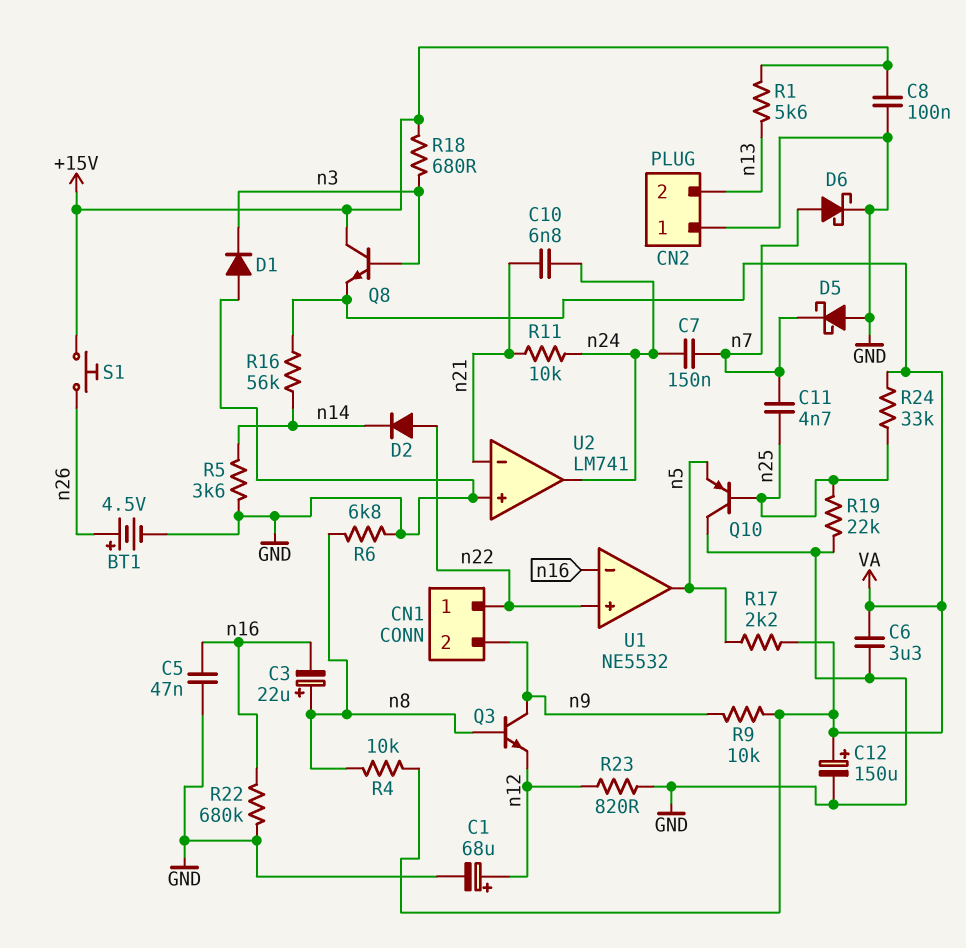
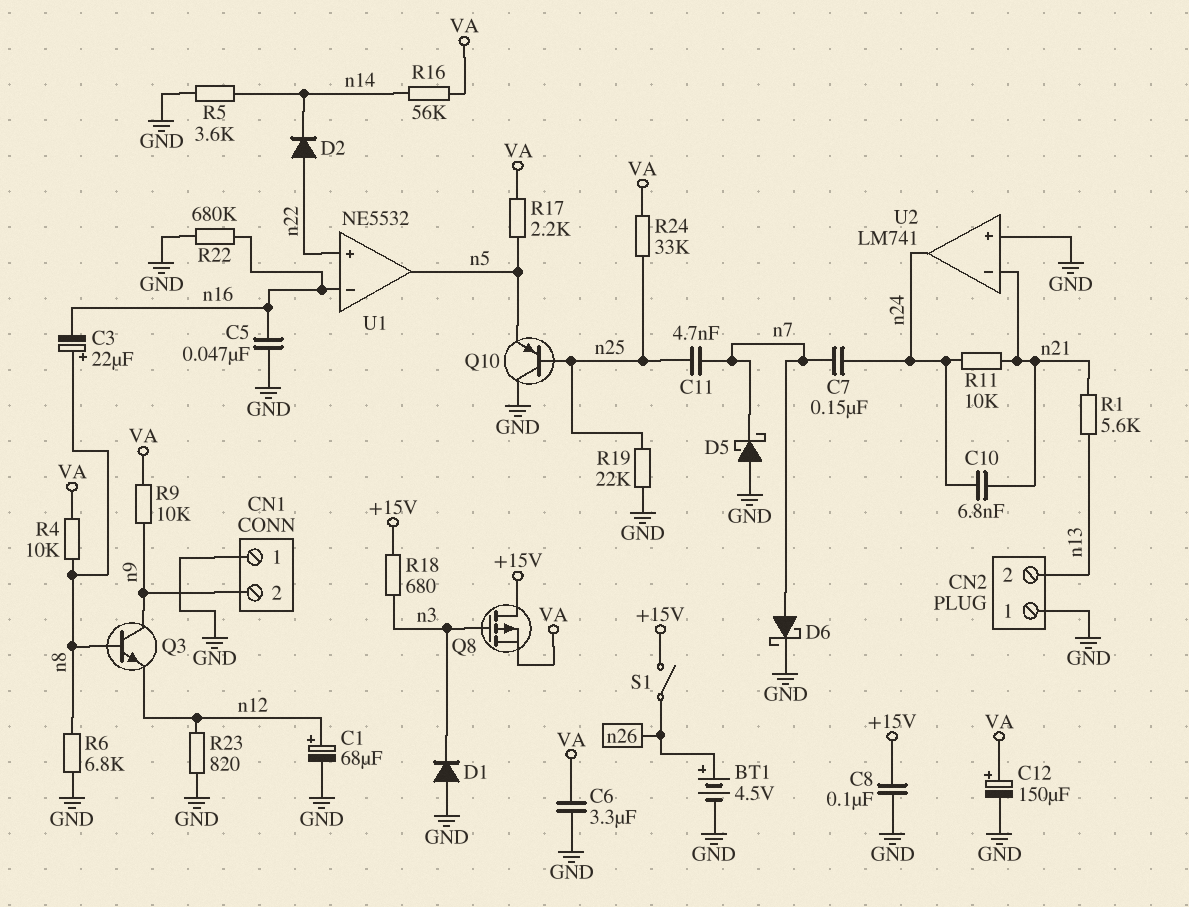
CN1 pin 1: n22 -> GND
Q8: NPN (B n3, C +15V, E VA) -> PMOS (G n3, D +15V, S VA)
R1: 5.6k (+15V, n13) -> 5.6k (n13, n21)
S1: button (+15V, n26) -> switch (+15V, n26)

